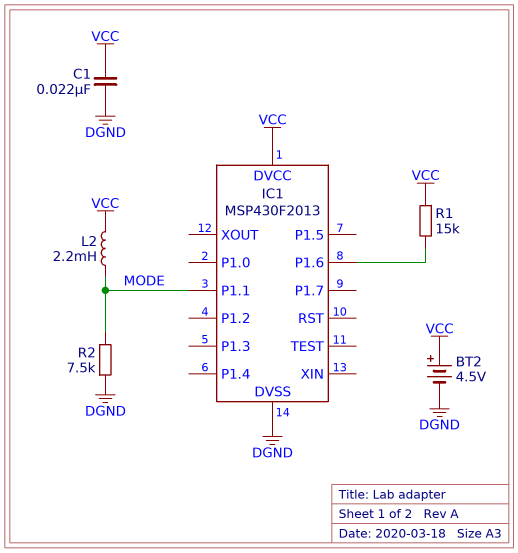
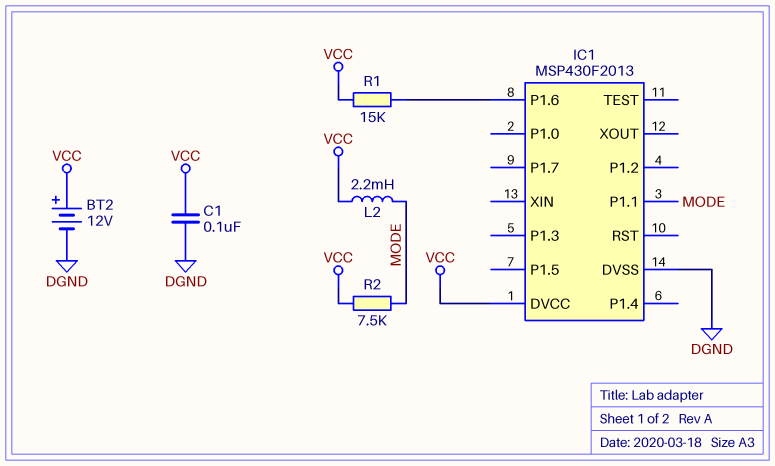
BT2: 4.5V (plus VCC, minus DGND) -> 12V (plus VCC, minus DGND)
C1: 22nF (DGND, VCC) -> 100nF (DGND, VCC)
R2: 7.5k (DGND, MODE) -> 7.5k (MODE, VCC)

